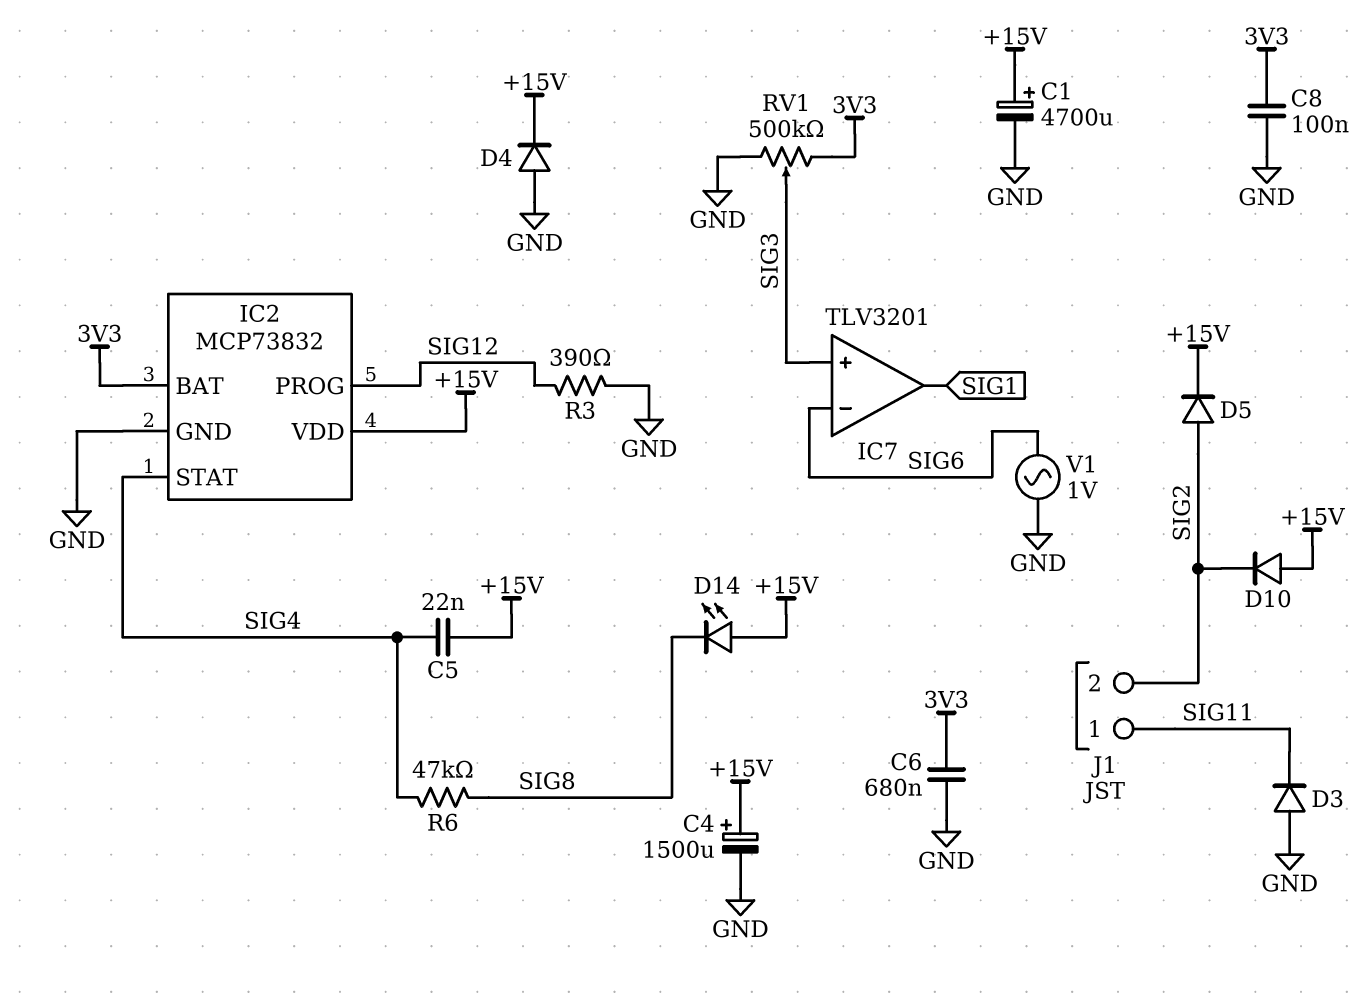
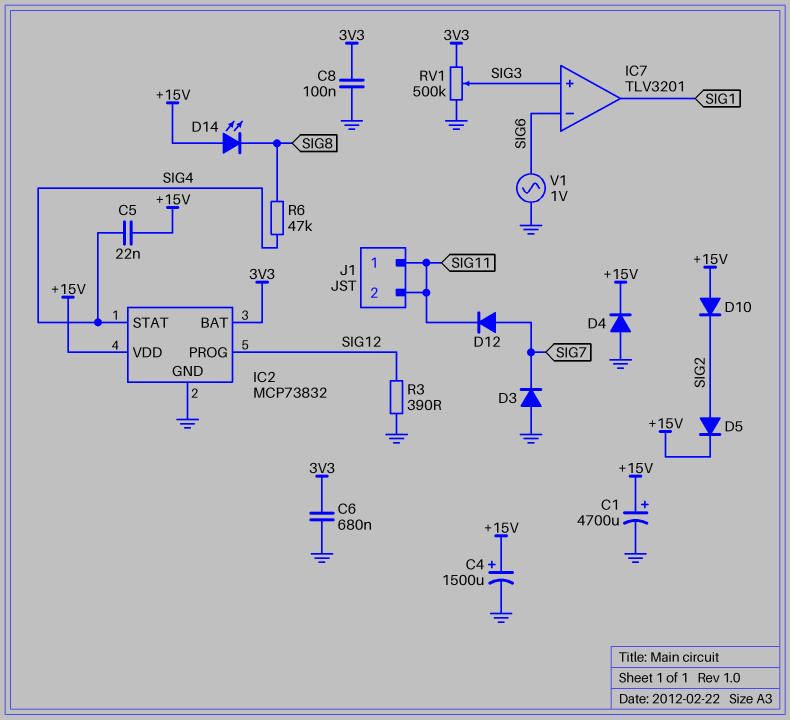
D3: diode (A GND, K SIG11) -> diode (A GND, K SIG7)
D12: none -> diode (A SIG7, K SIG11)
J1 pin 2: SIG2 -> SIG11

